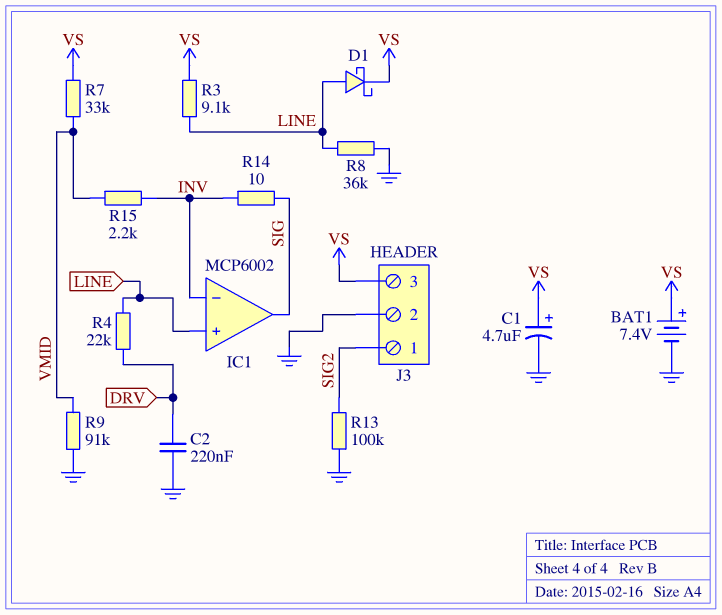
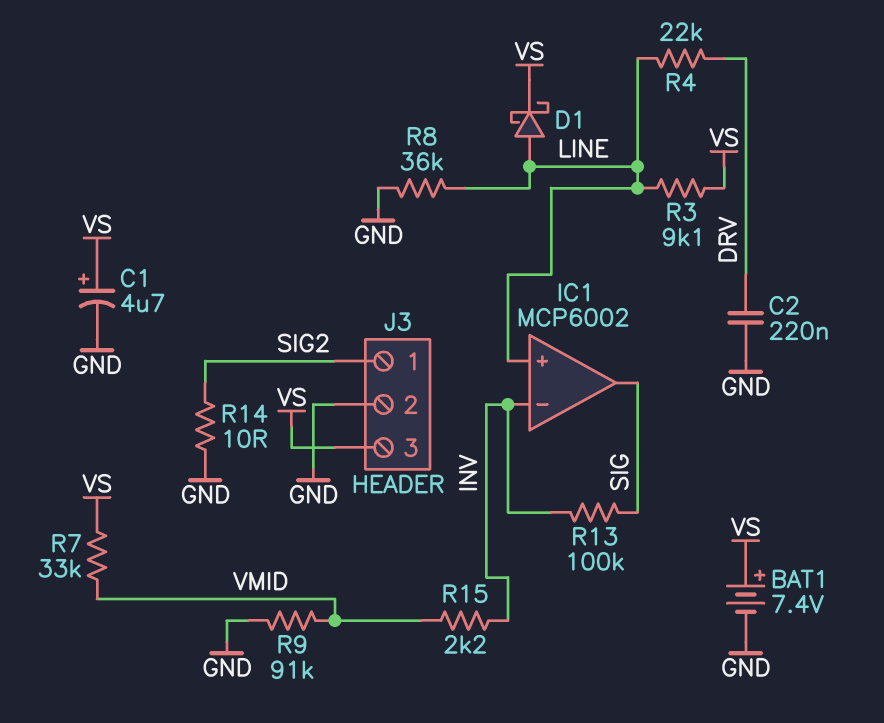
R13: 100k (GND, SIG2) -> 100k (INV, SIG)
R14: 10 (INV, SIG) -> 10 (GND, SIG2)

